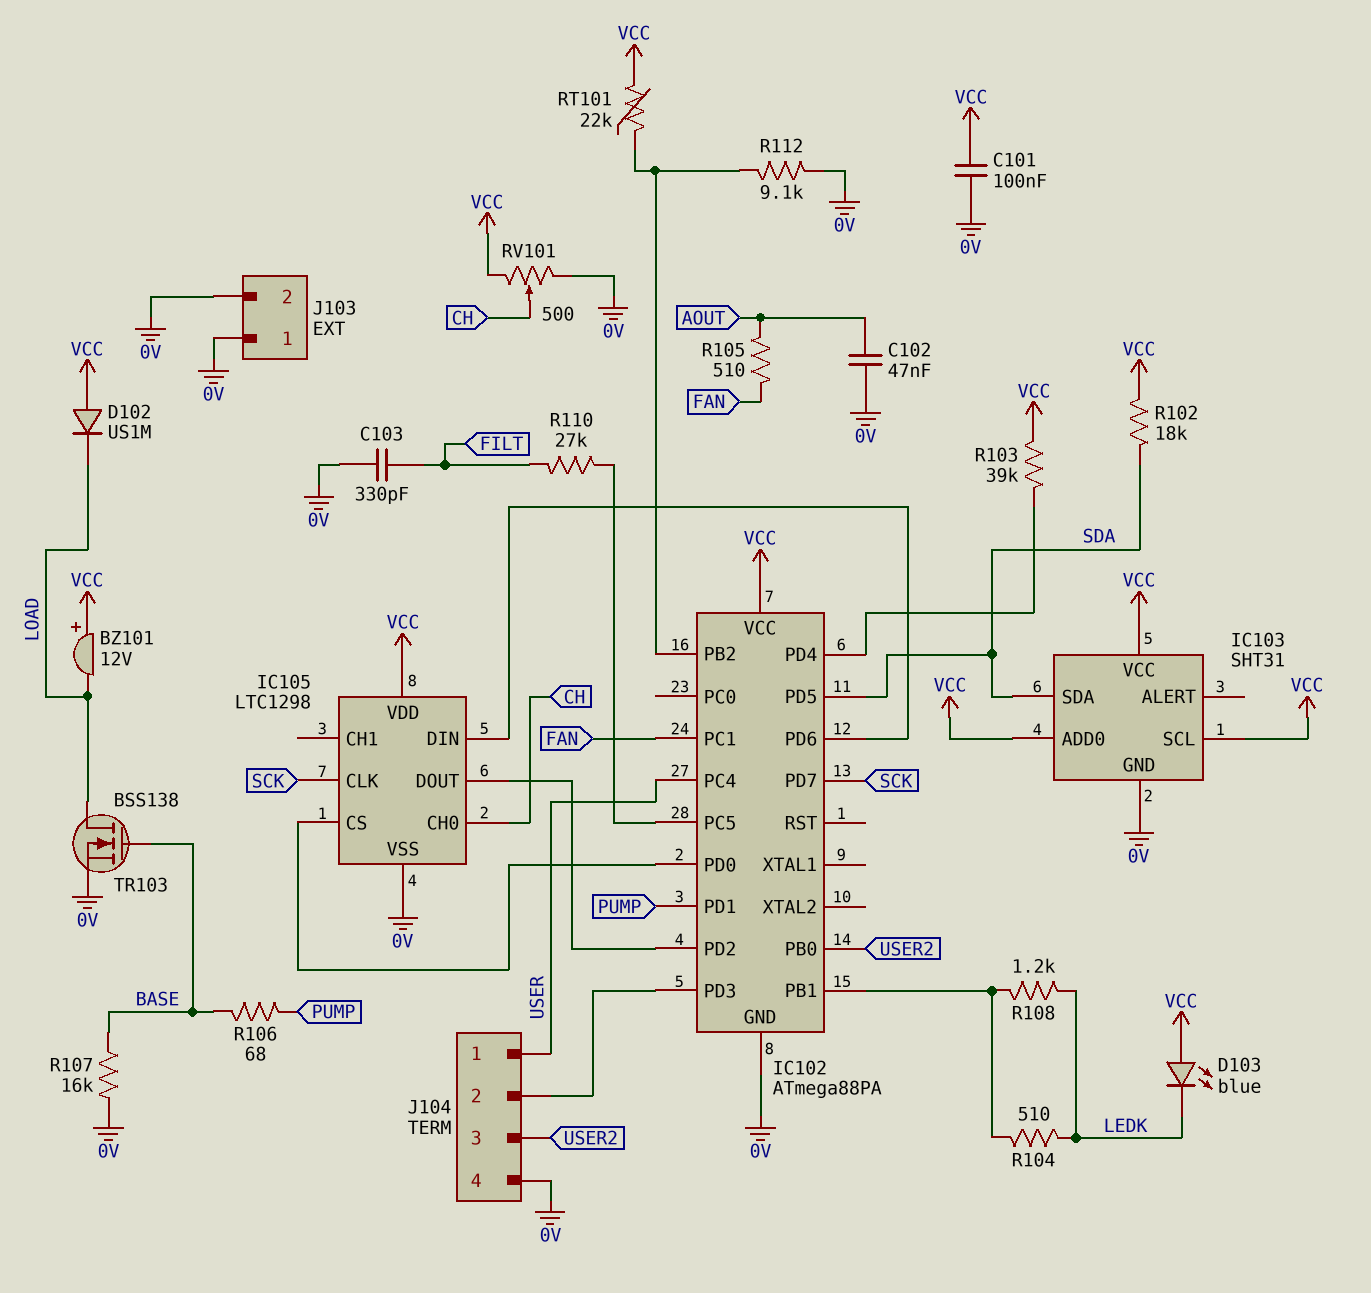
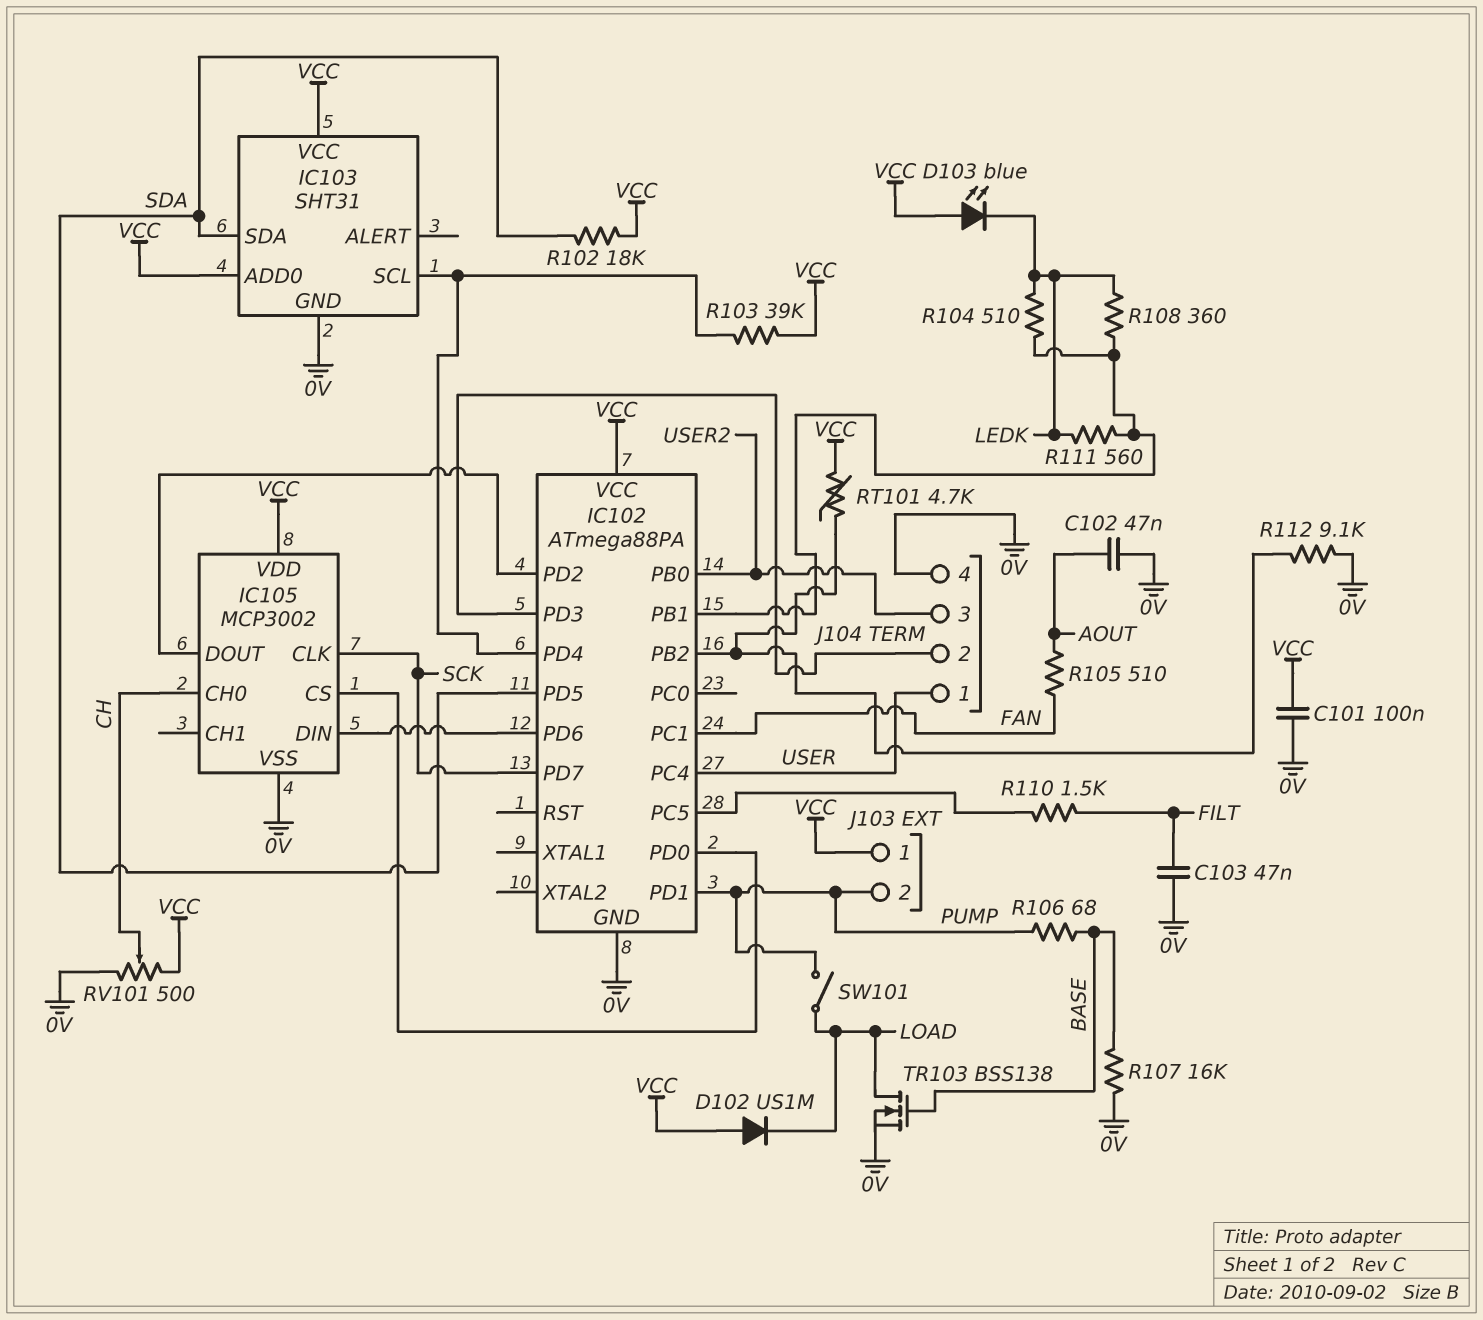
BZ101: buzzer 12V (plus VCC, minus LOAD) -> none
C103: 330pF (0V, FILT) -> 47nF (0V, FILT)
IC103 pin SCL: VCC -> IC102/PD4
IC105: LTC1298 -> MCP3002
J103 pin 1: 0V -> VCC
J103 pin 2: 0V -> PUMP
R108: 1.2k (IC102/PB1, LEDK) -> 360 (IC102/PB1, LEDK)
R110: 27k (FILT, IC102/PC5) -> 1.5k (FILT, IC102/PC5)
R111: none -> 560 (IC102/PB1, LEDK)
RT101: 22k (IC102/PB2, VCC) -> 4.7k (IC102/PB2, VCC)
SW101: none -> switch (LOAD, PUMP)

